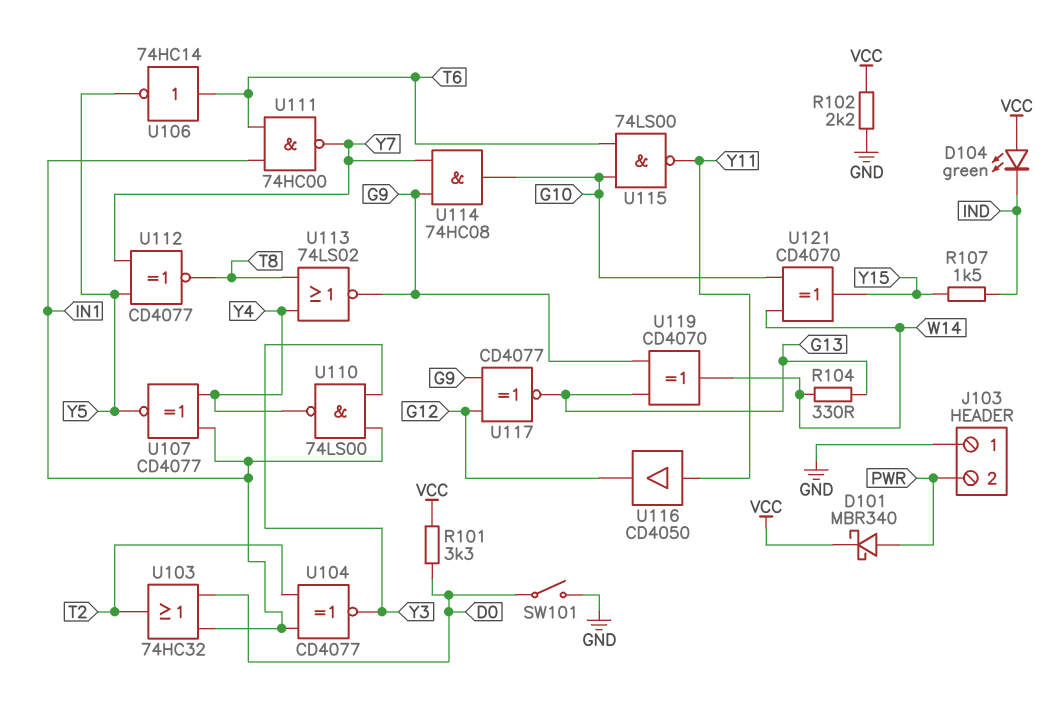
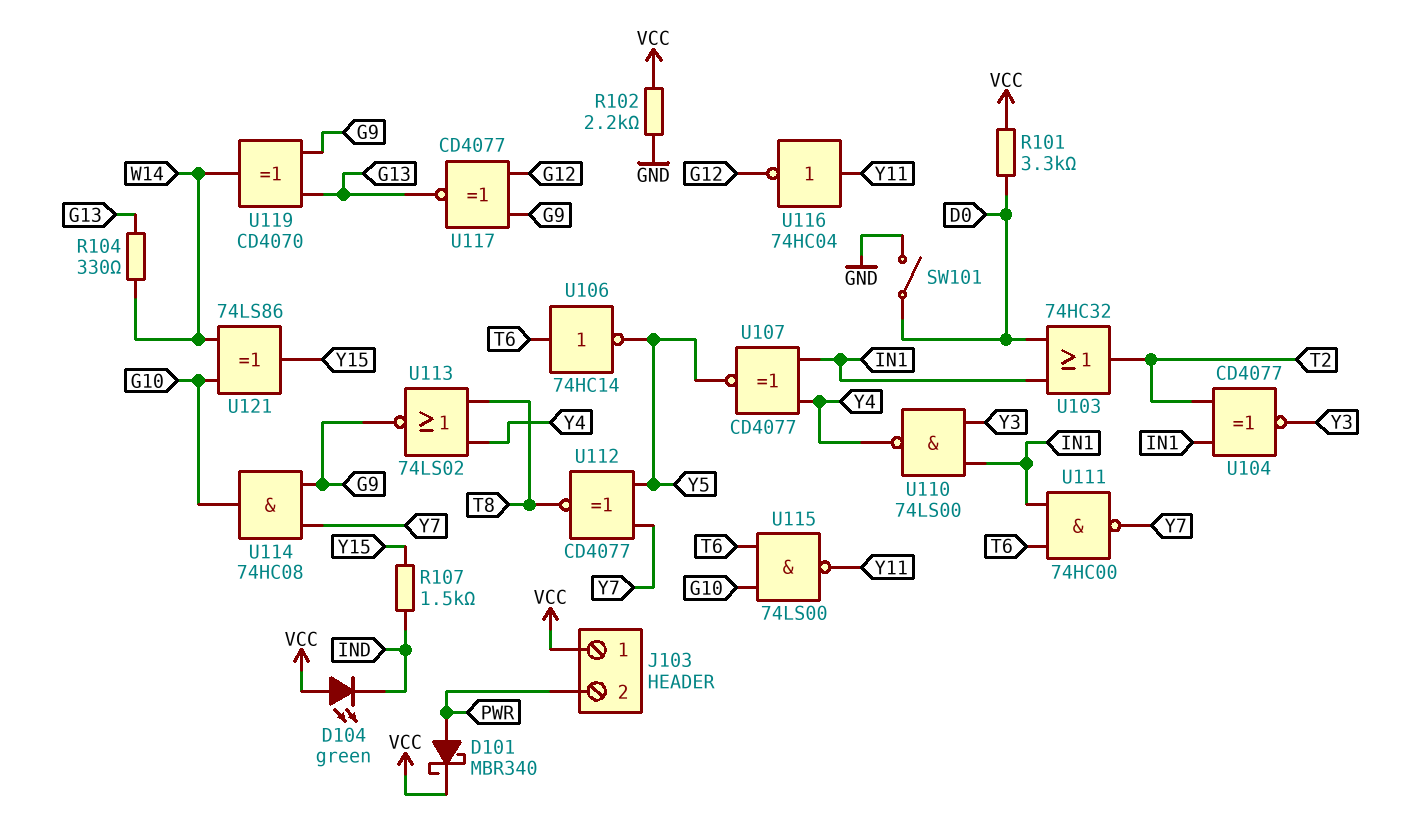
J103 pin 1: GND -> VCC
U116: buffer CD4050 (in Y11, out G12) -> NOT 74HC04 (in Y11, out G12)
U121: XOR CD4070 (in G10, in W14, out Y15) -> XOR 74LS86 (in G10, in W14, out Y15)

